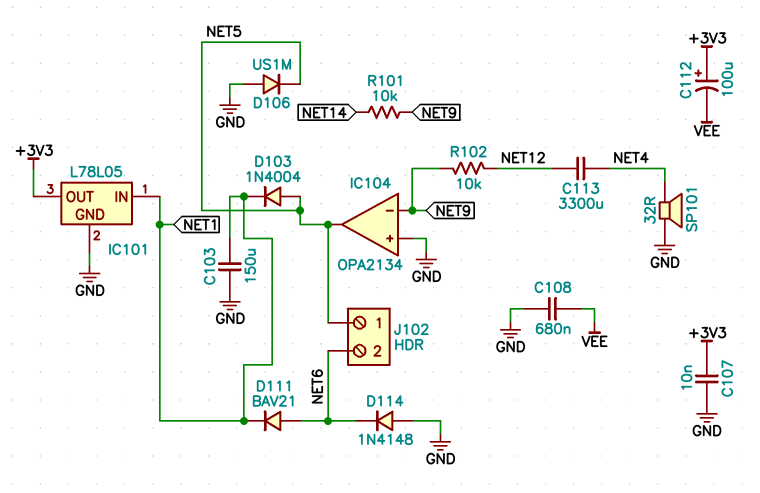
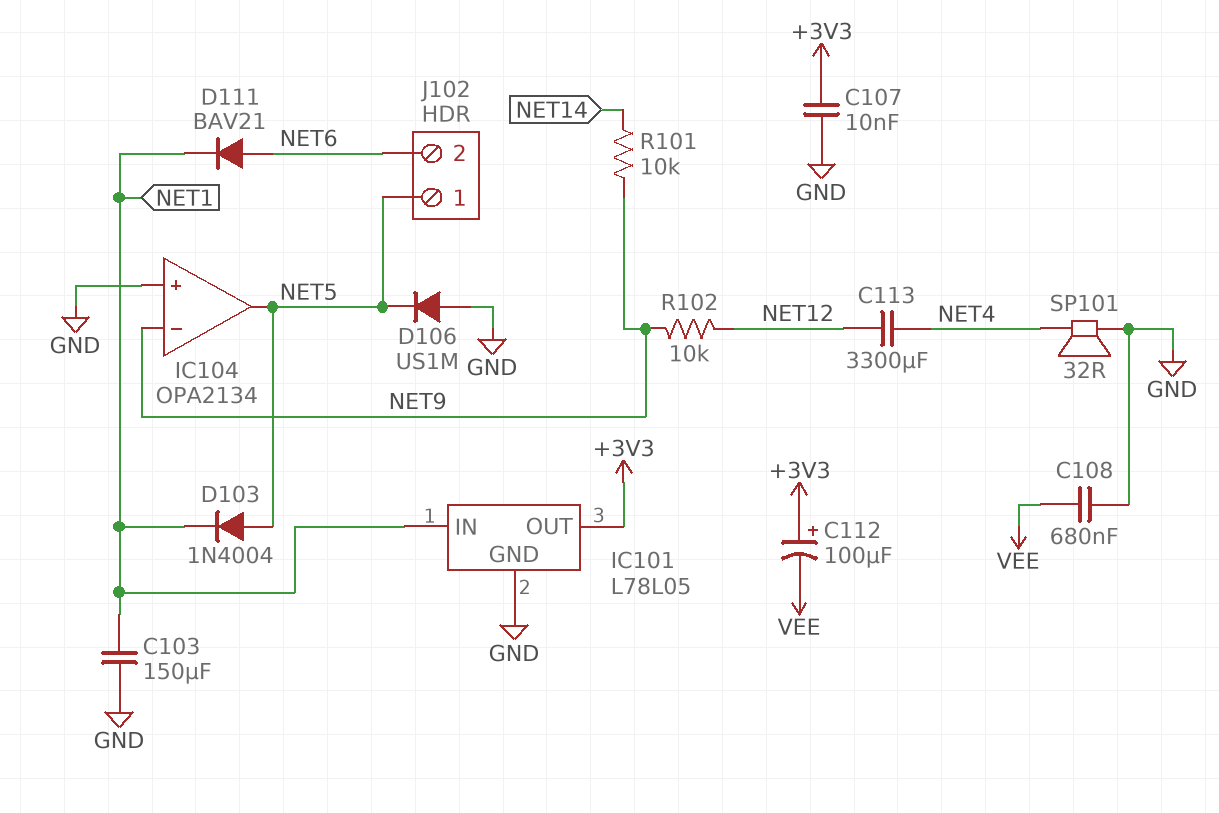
D114: diode 1N4148 (A GND, K NET6) -> none

